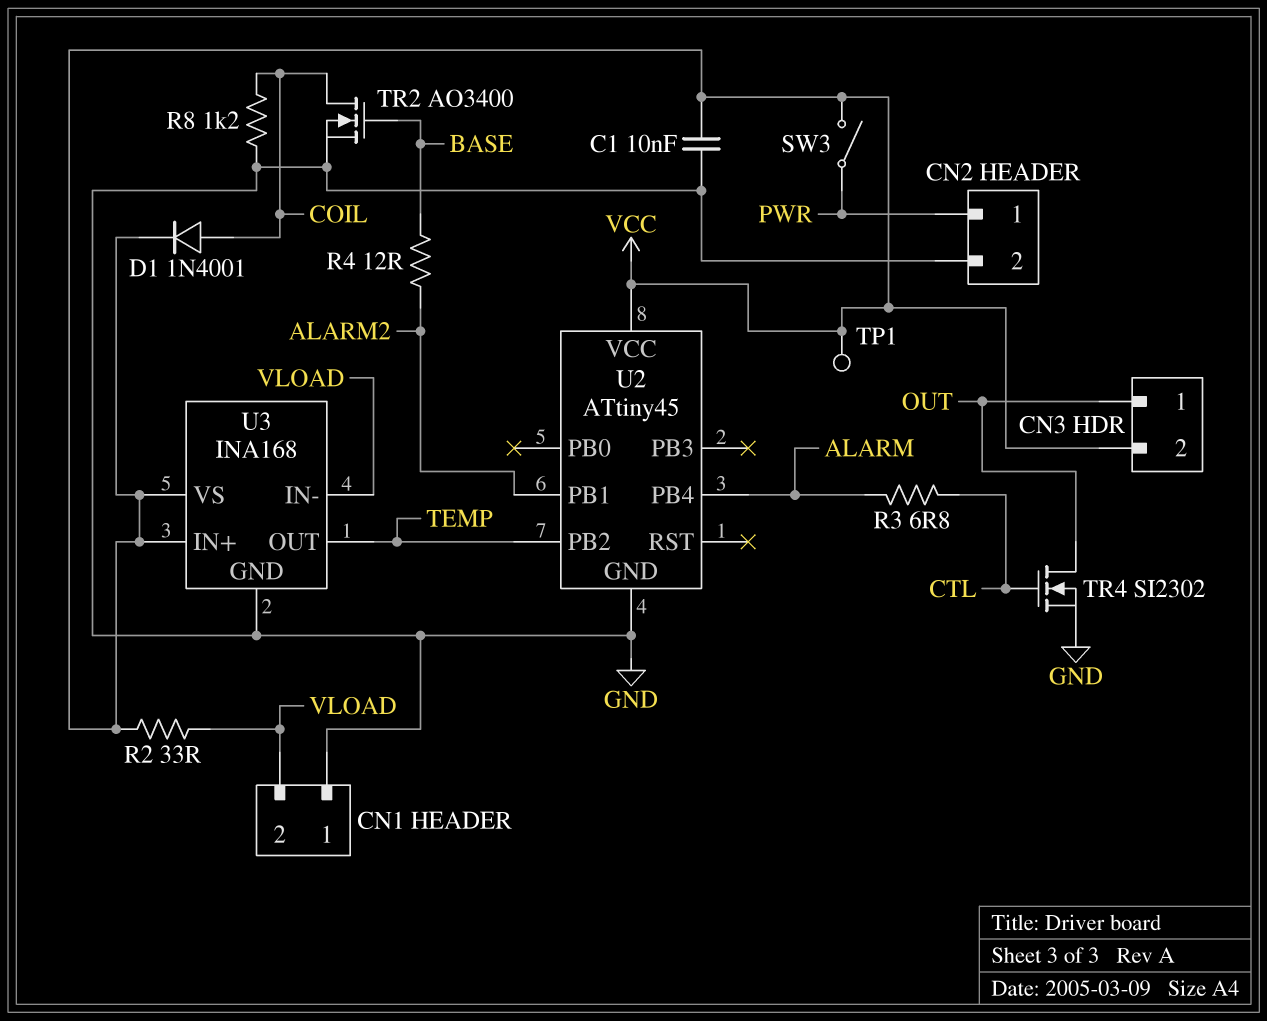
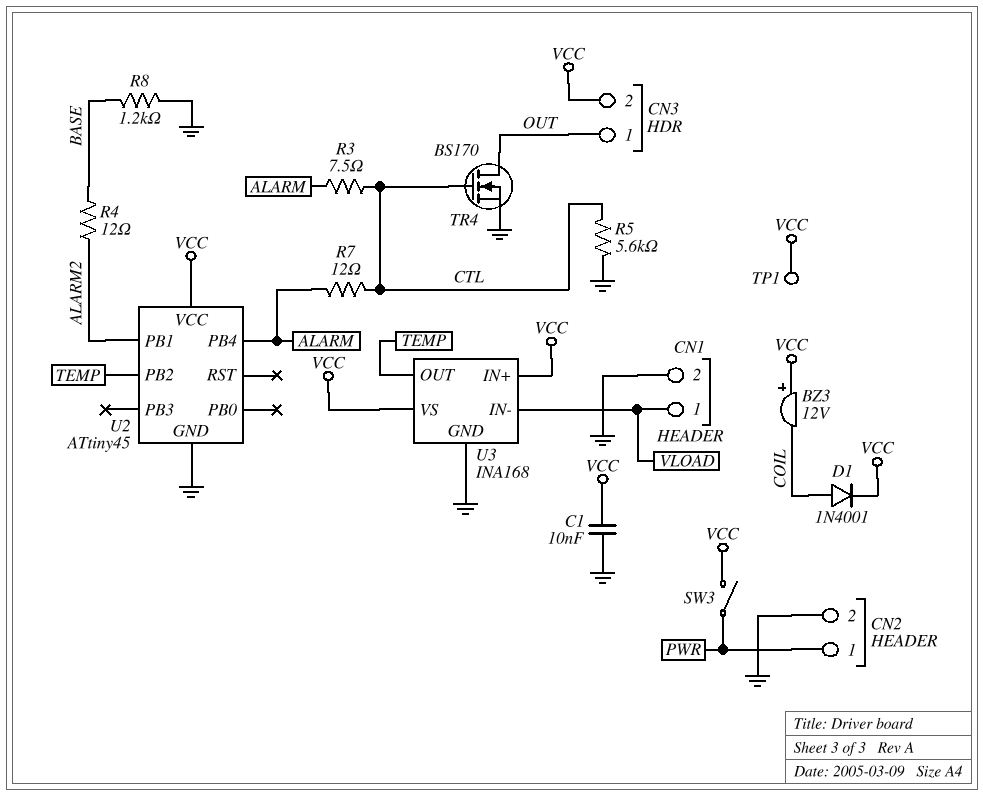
BZ3: none -> buzzer 12V (plus VCC, minus COIL)
CN1 pin 1: GND -> VLOAD
CN1 pin 2: VLOAD -> GND
R2: 33 (VCC, VLOAD) -> none
R3: 6.8 (ALARM, CTL) -> 7.5 (ALARM, CTL)
R5: none -> 5.6k (CTL, GND)
R7: none -> 12 (ALARM, CTL)
R8: 1.2k (COIL, GND) -> 1.2k (BASE, GND)
TR2: NMOS AO3400 (G BASE, D COIL, S GND) -> none
TR4: NMOS SI2302 (G CTL, D OUT, S GND) -> NMOS BS170 (G CTL, D OUT, S GND)

